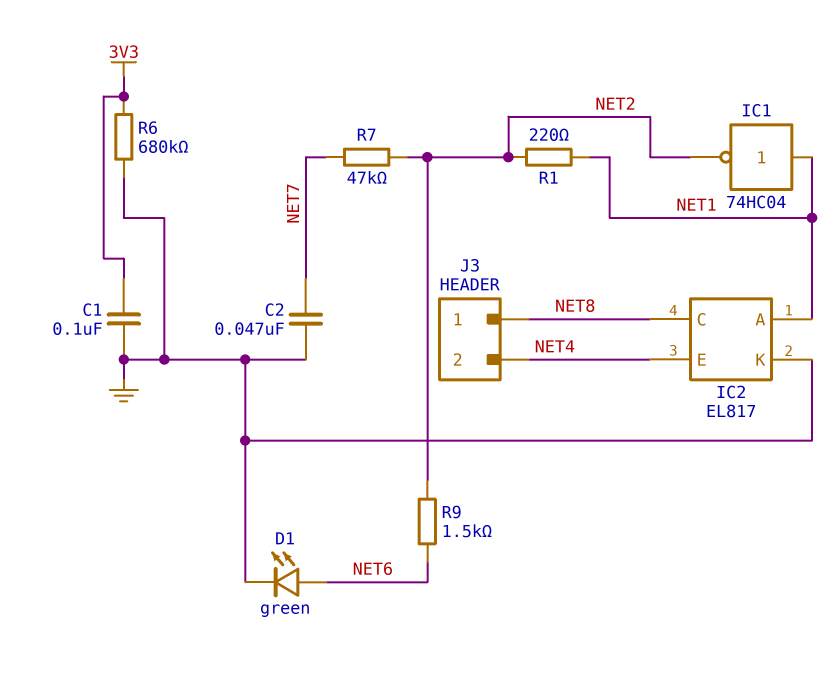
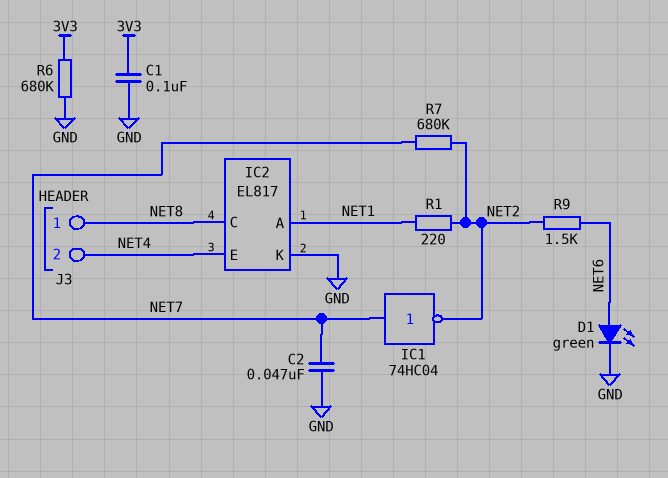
IC1: NOT 74HC04 (in NET1, out NET2) -> NOT 74HC04 (in NET7, out NET2)
R7: 47k (NET2, NET7) -> 680k (NET2, NET7)

